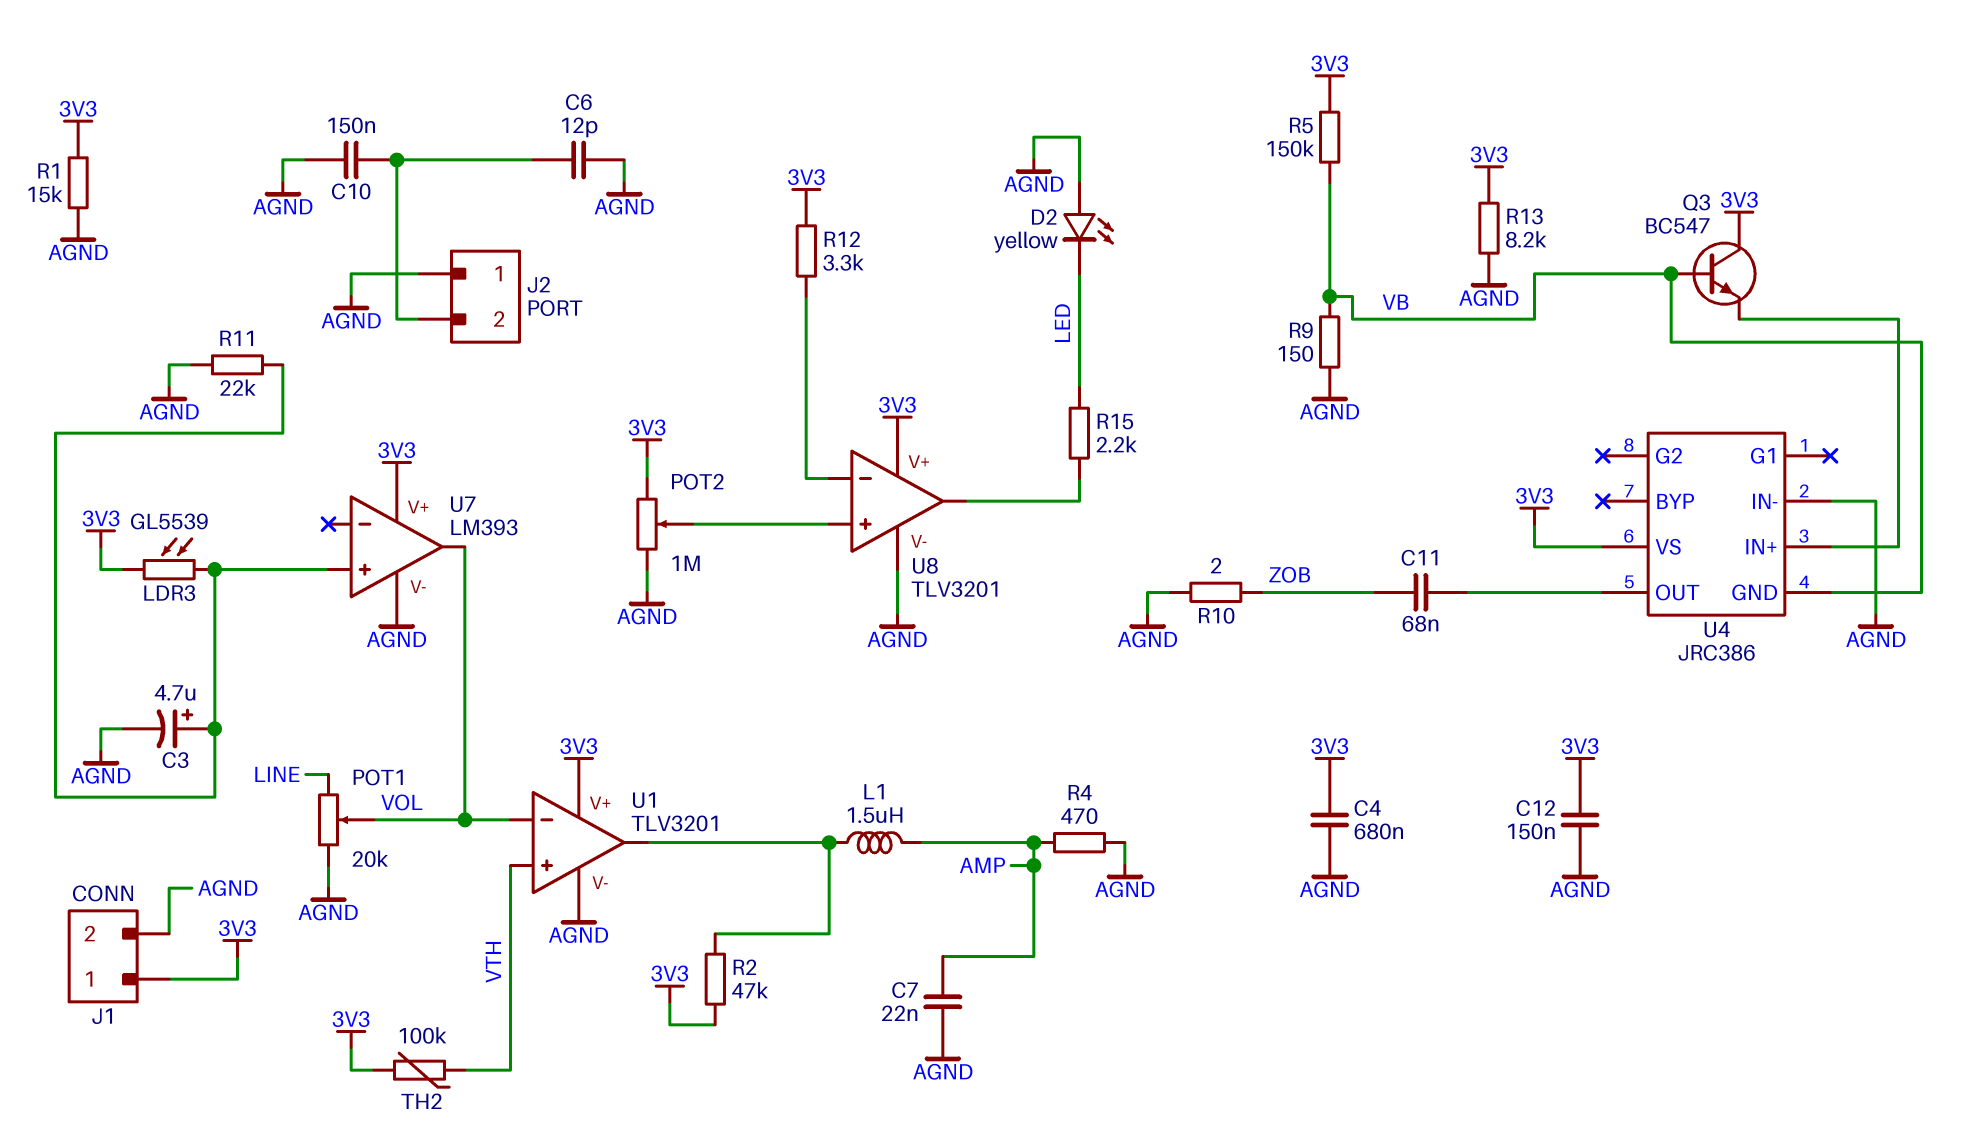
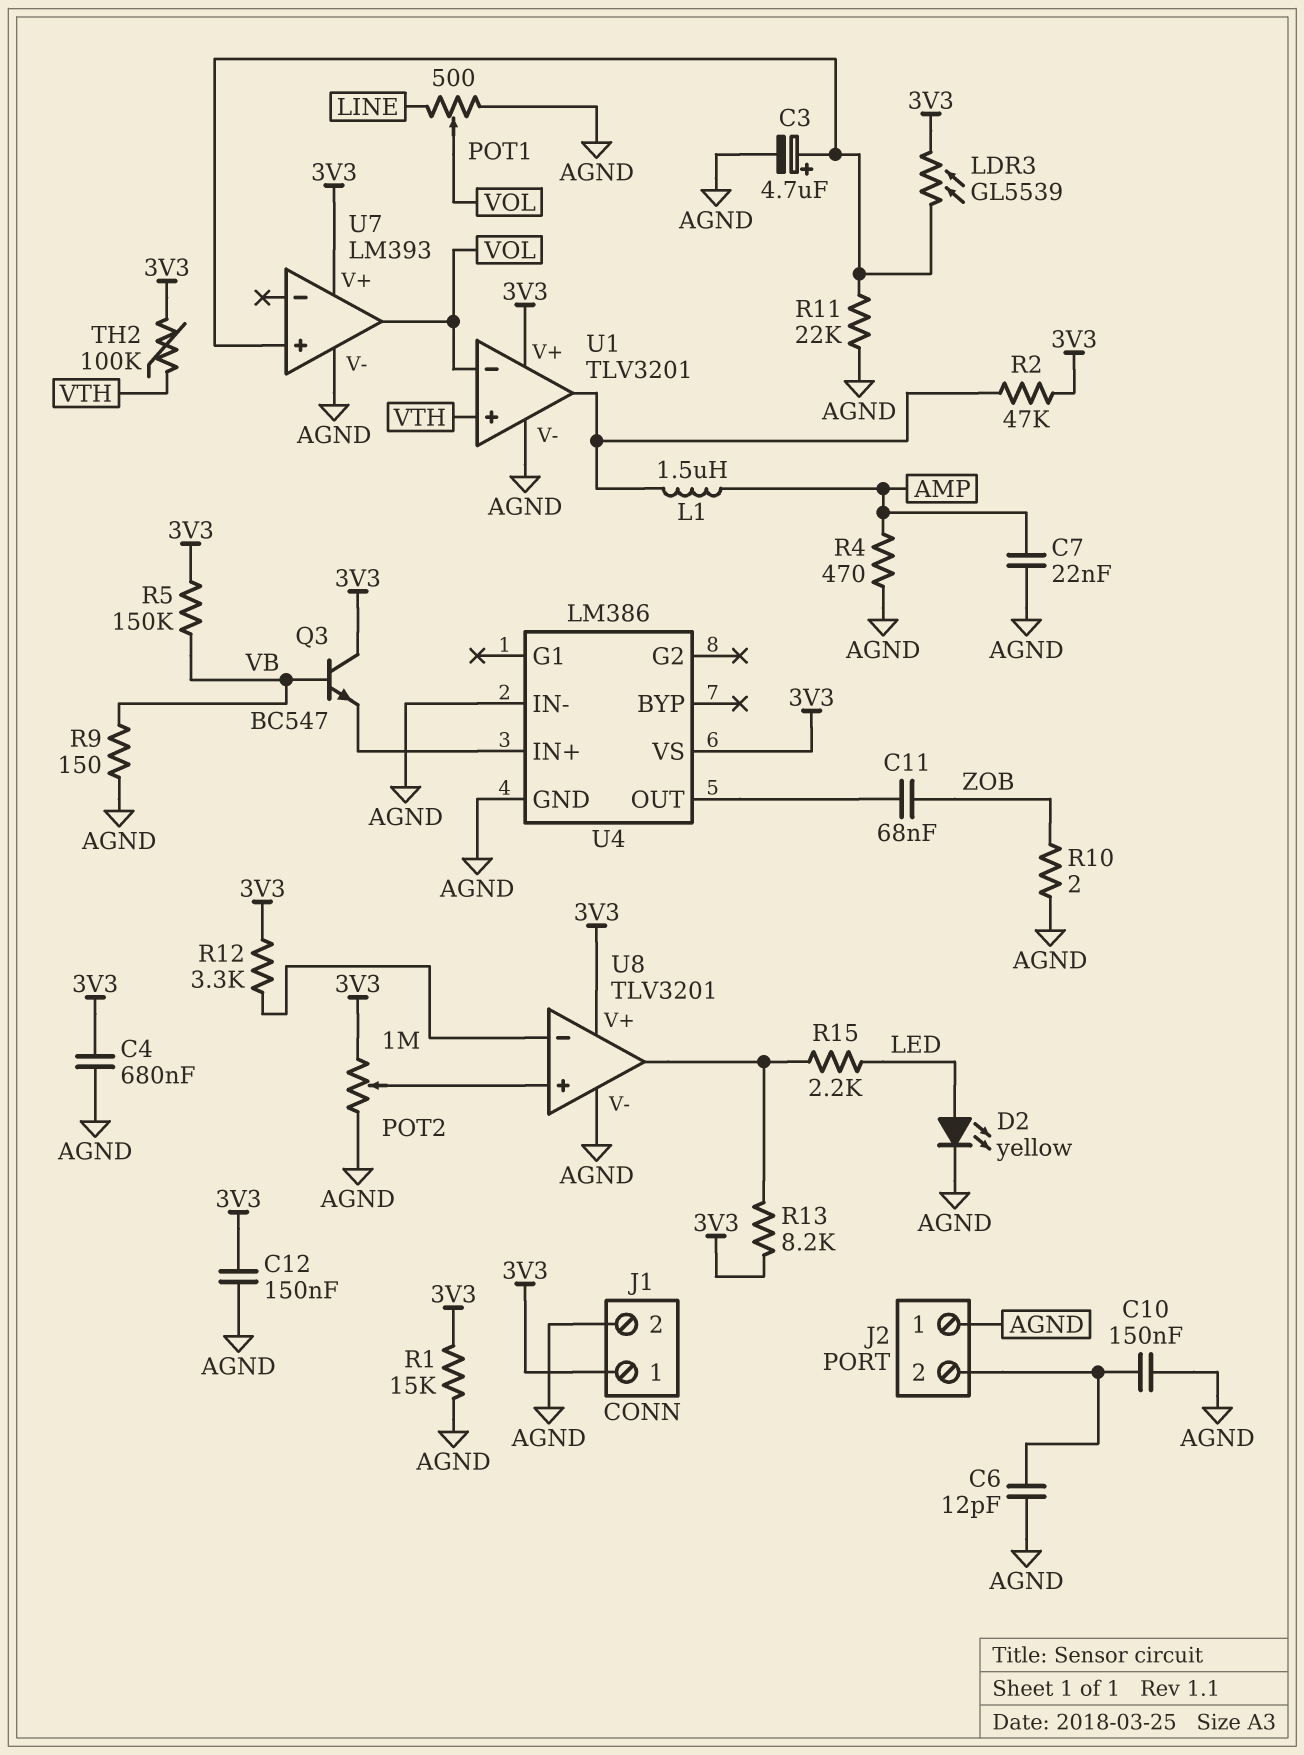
D2: LED yellow (A AGND, K LED) -> LED yellow (A LED, K AGND)
POT1: 20k (AGND, LINE, wiper VOL) -> 500 (AGND, LINE, wiper VOL)
R13: 8.2k (3V3, AGND) -> 8.2k (3V3, U8/out)
U4: JRC386 -> LM386
U4 pin GND: VB -> AGND

